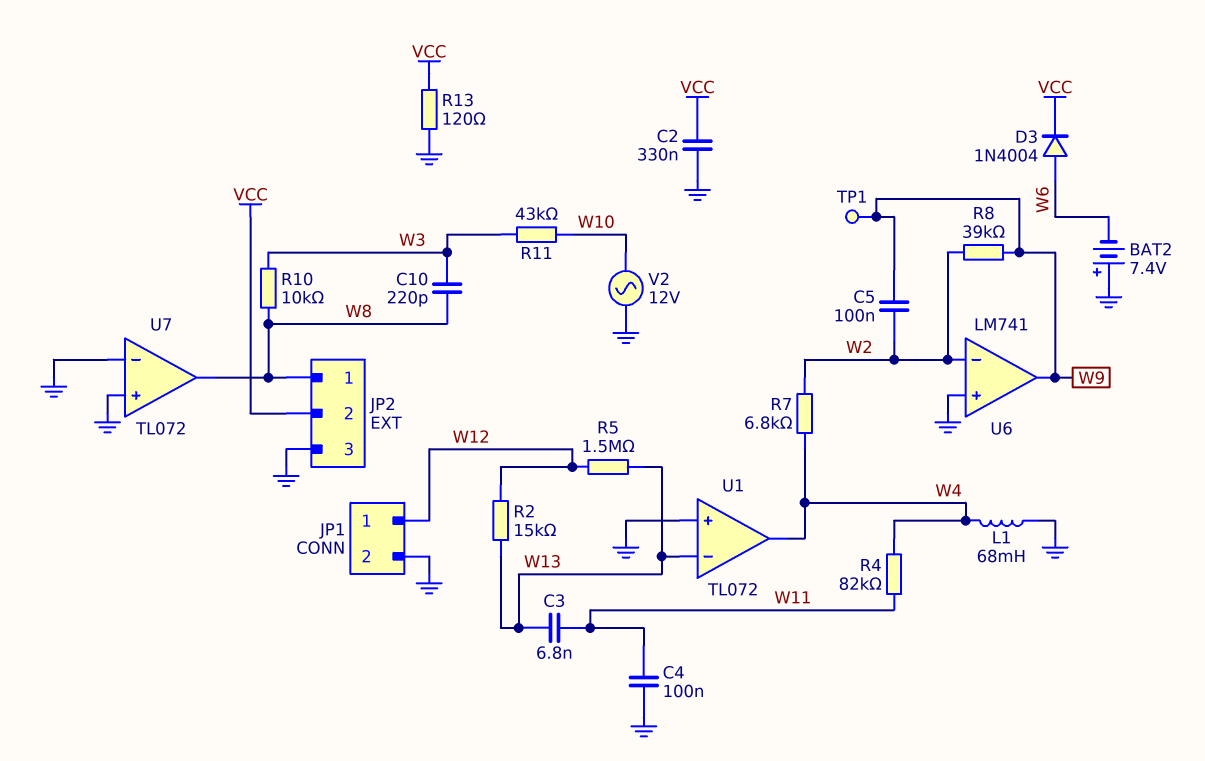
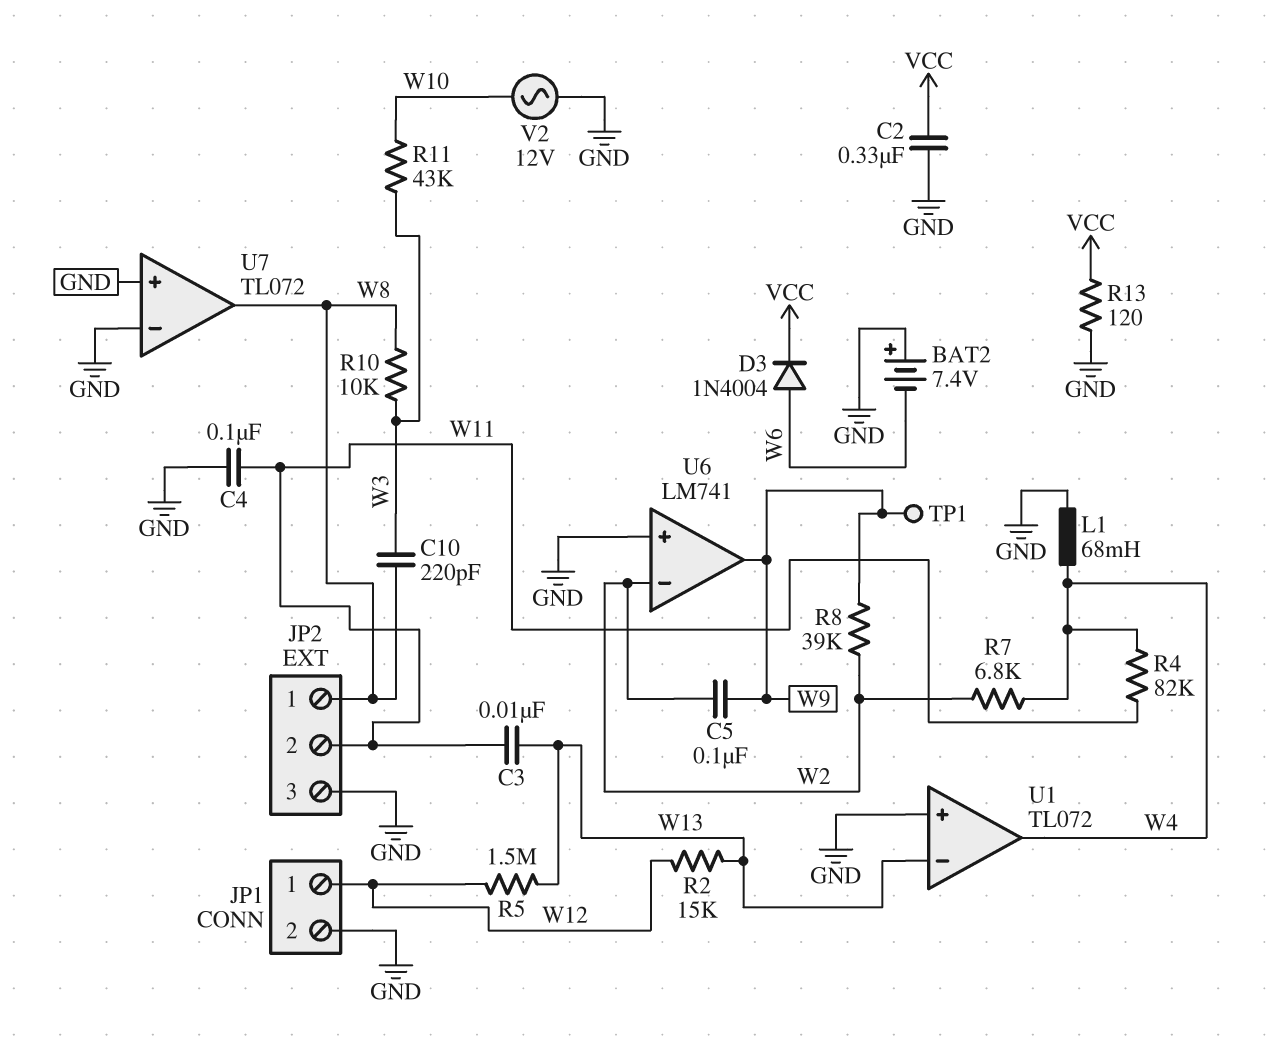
C3: 6.8nF (W11, W13) -> 10nF (W11, W13)
JP2 pin 2: VCC -> W11

